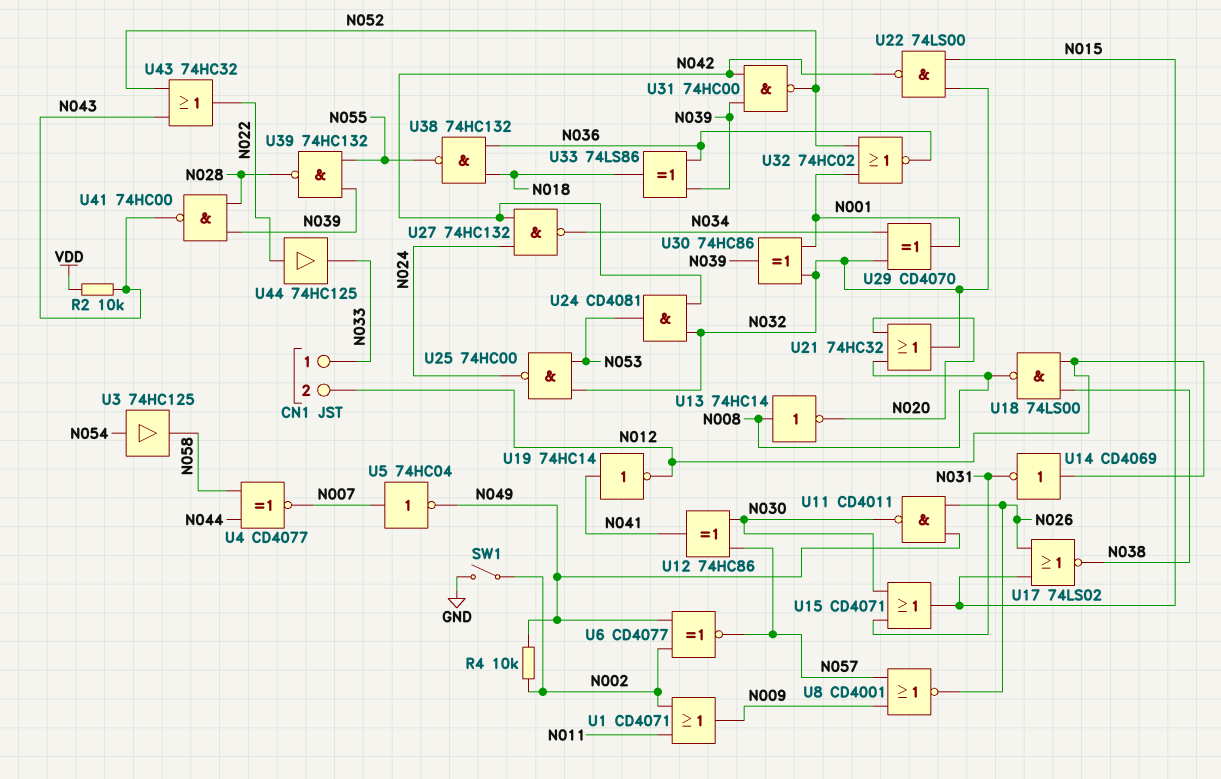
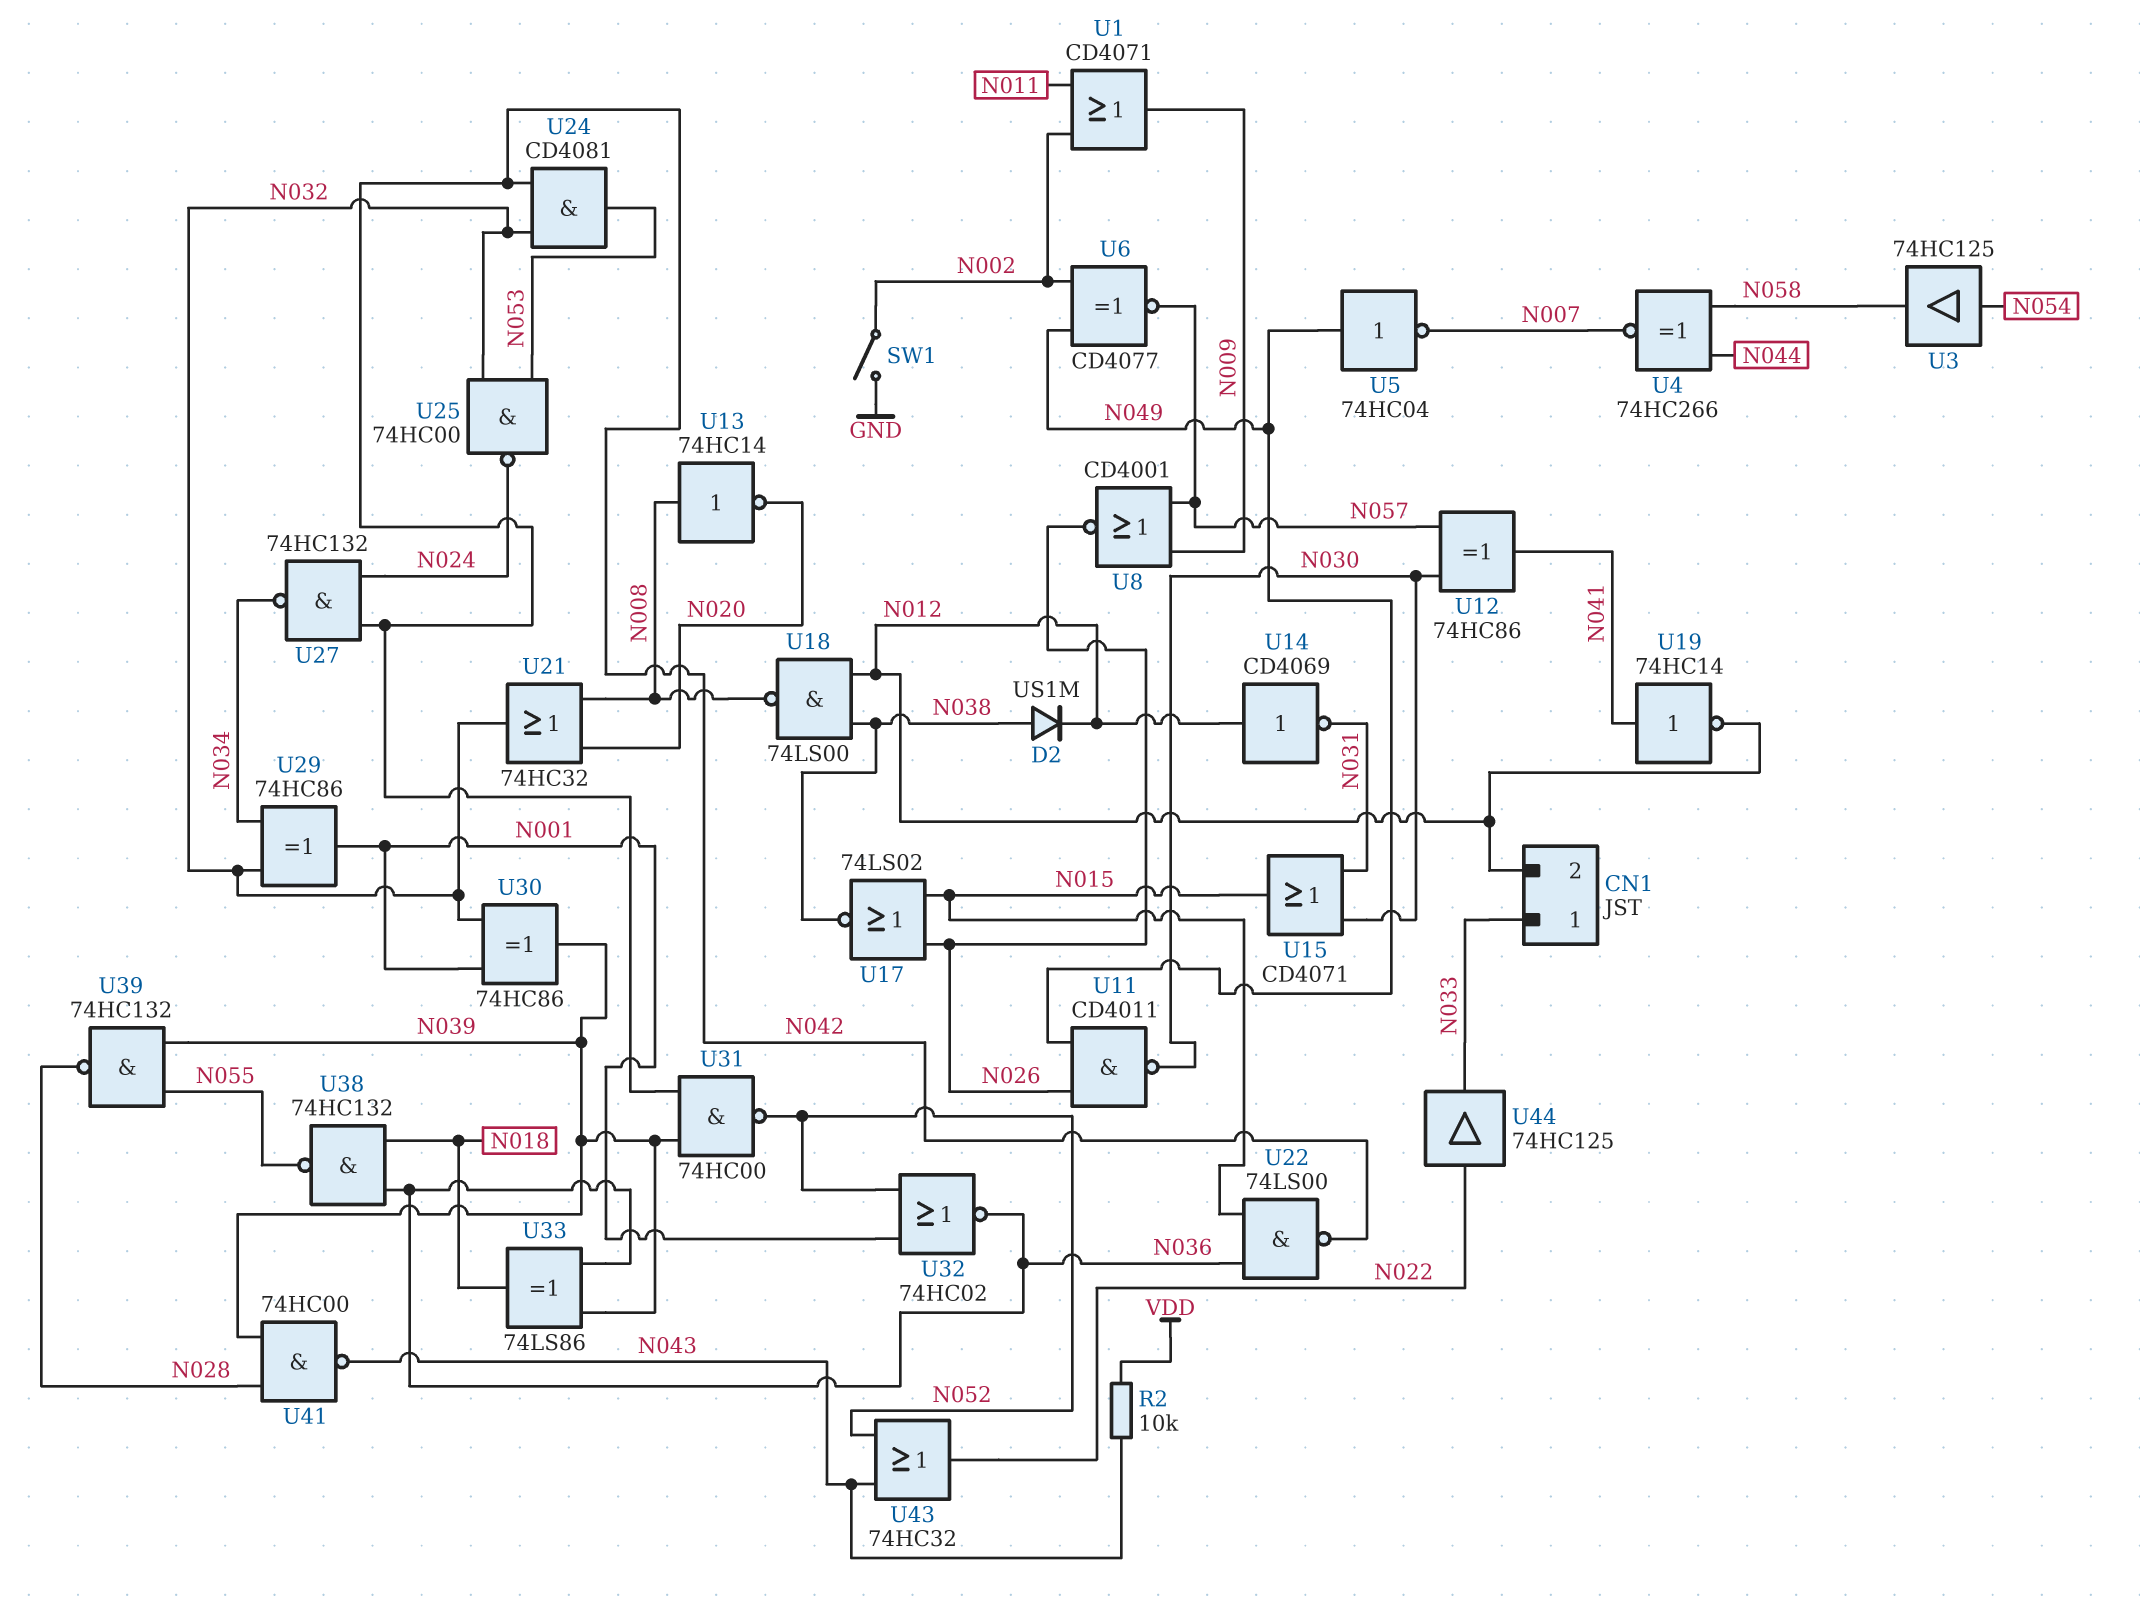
D2: none -> diode US1M (A N038, K N012)
R4: 10k (N002, N049) -> none
U4: XNOR CD4077 (in N044, in N058, out N007) -> XNOR 74HC266 (in N044, in N058, out N007)
U5: NOT 74HC04 (in N007, out N049) -> NOT 74HC04 (in N049, out N007)
U22: NAND 74LS00 (in N015, in N032, out N042) -> NAND 74LS00 (in N015, in N036, out N042)
U29: XOR CD4070 (in N032, in N034, out N001) -> XOR 74HC86 (in N032, in N034, out N001)

